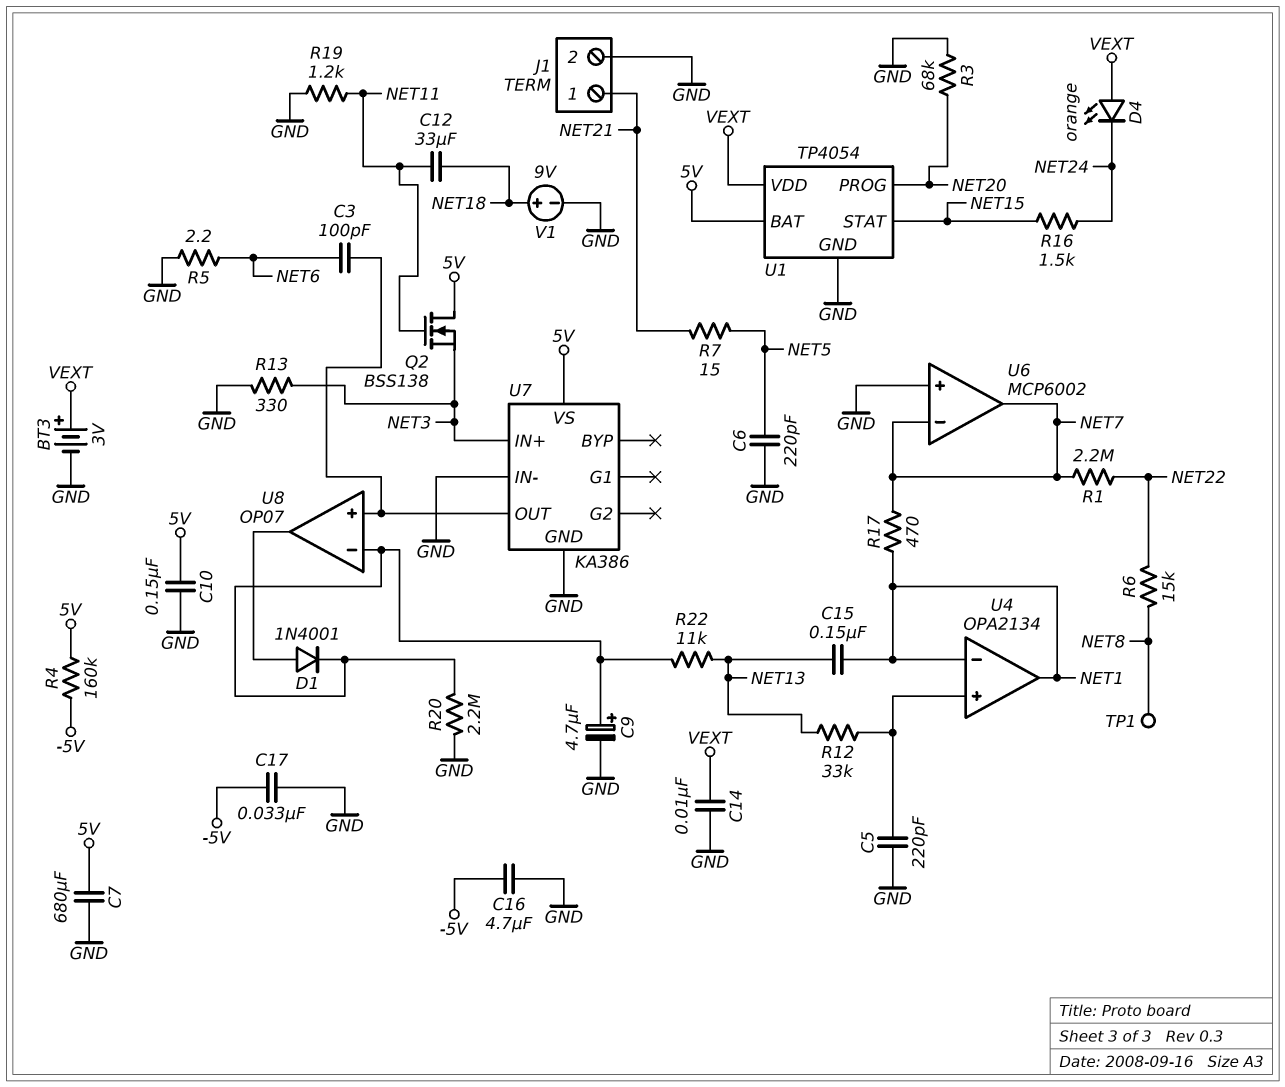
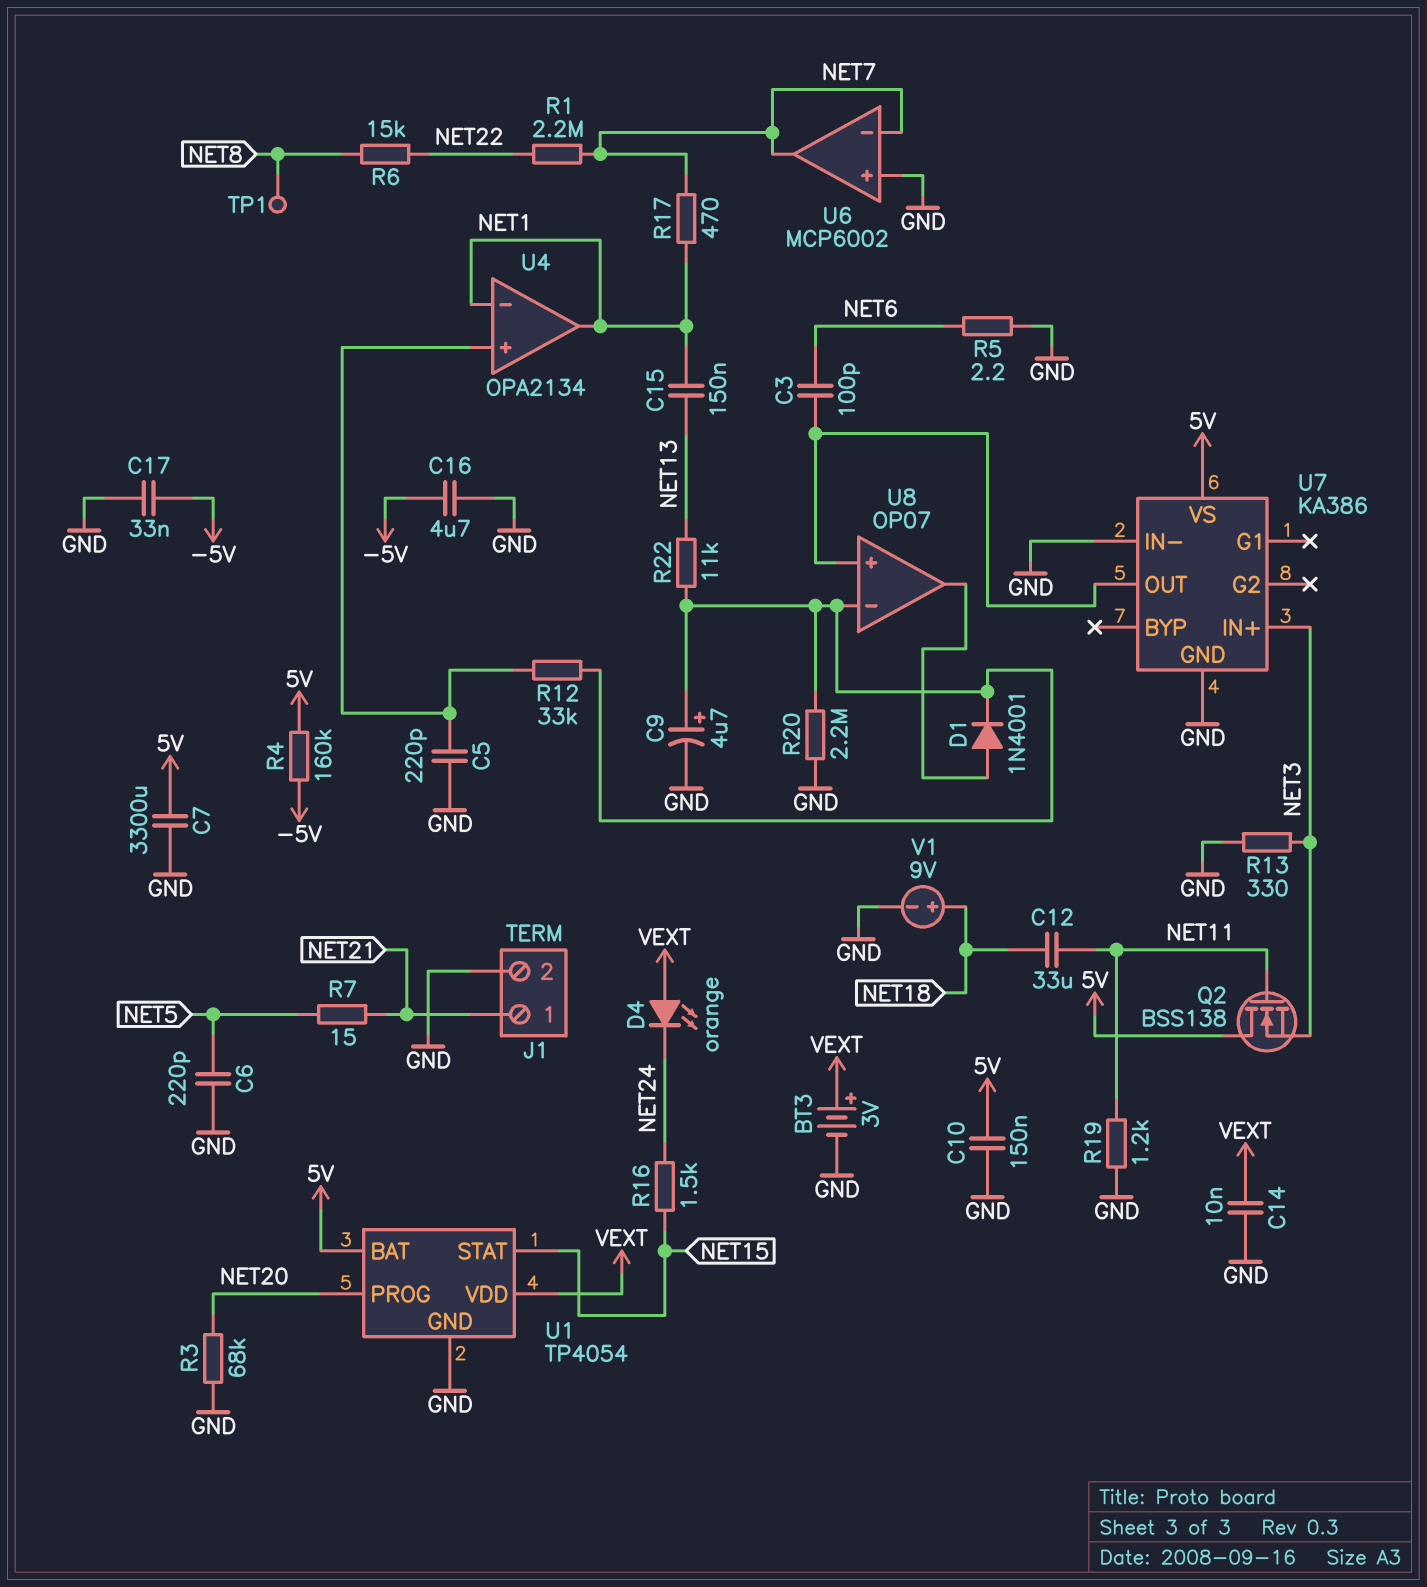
C7: 680uF (5V, GND) -> 3300uF (5V, GND)
R12: 33k (NET13, U4/in+) -> 33k (U4/in+, U8/in-)

